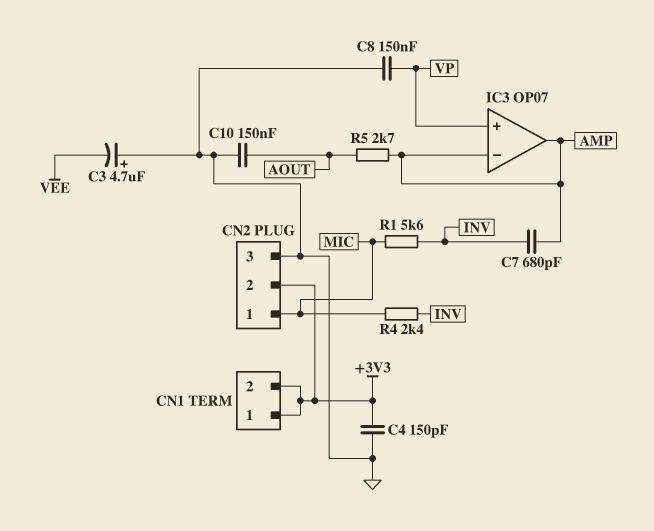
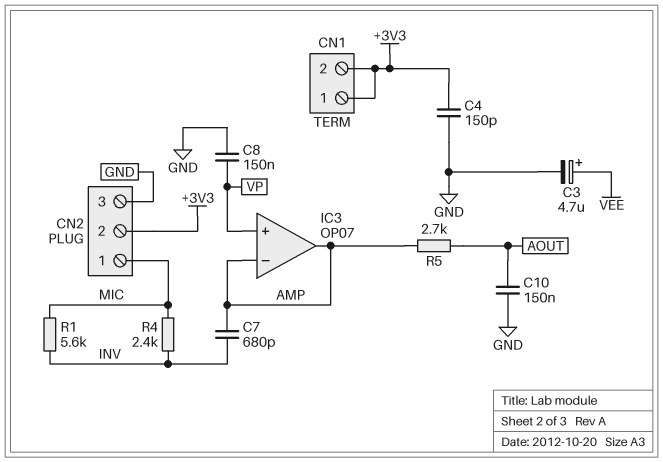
C3: 4.7uF (plus GND, minus VEE) -> 4.7uF (plus VEE, minus GND)

